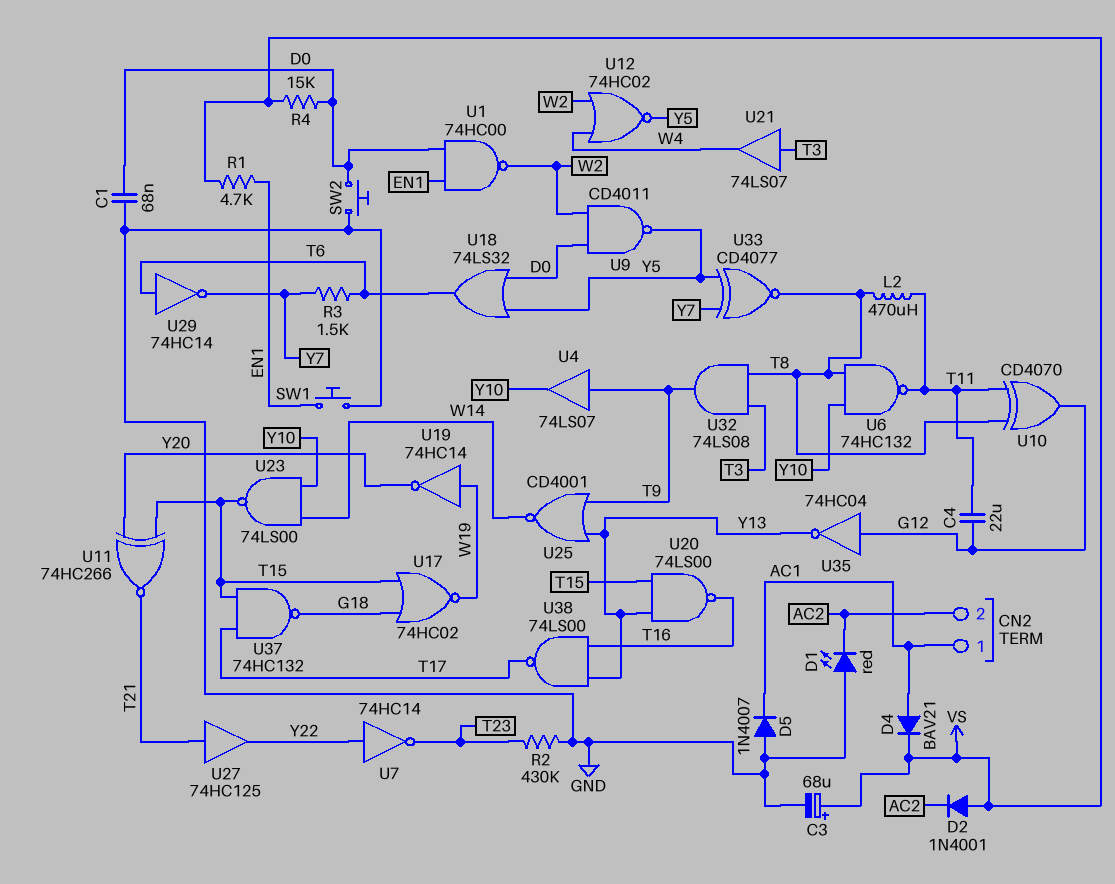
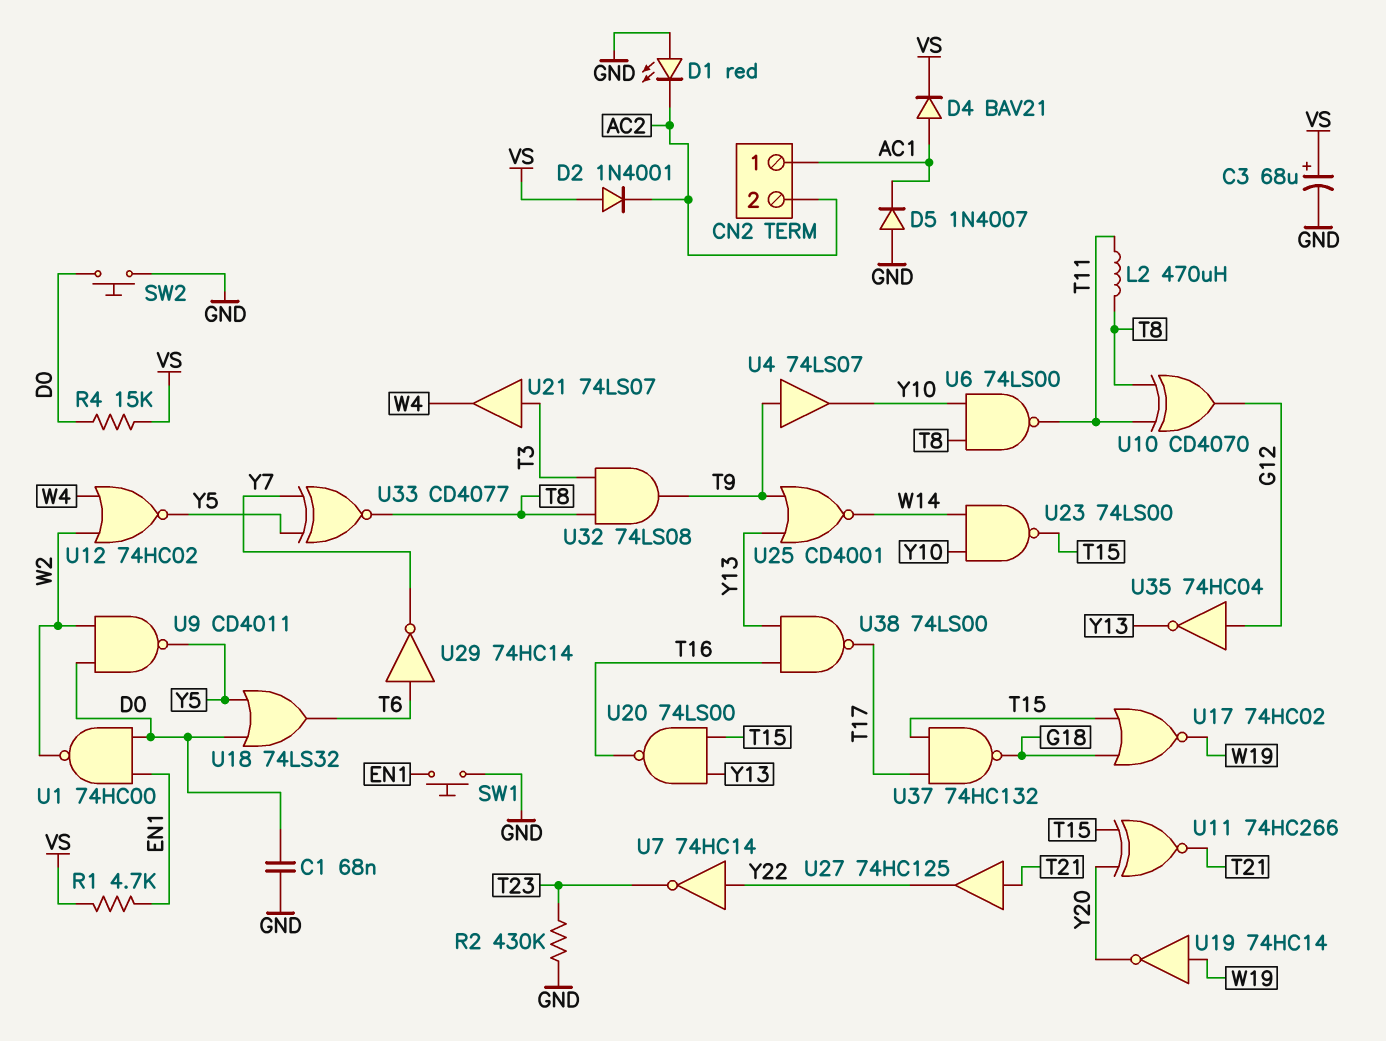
C4: 22uF (G12, T11) -> none
R3: 1.5k (T6, Y7) -> none
U6: NAND 74HC132 (in T8, in Y10, out T11) -> NAND 74LS00 (in T8, in Y10, out T11)

